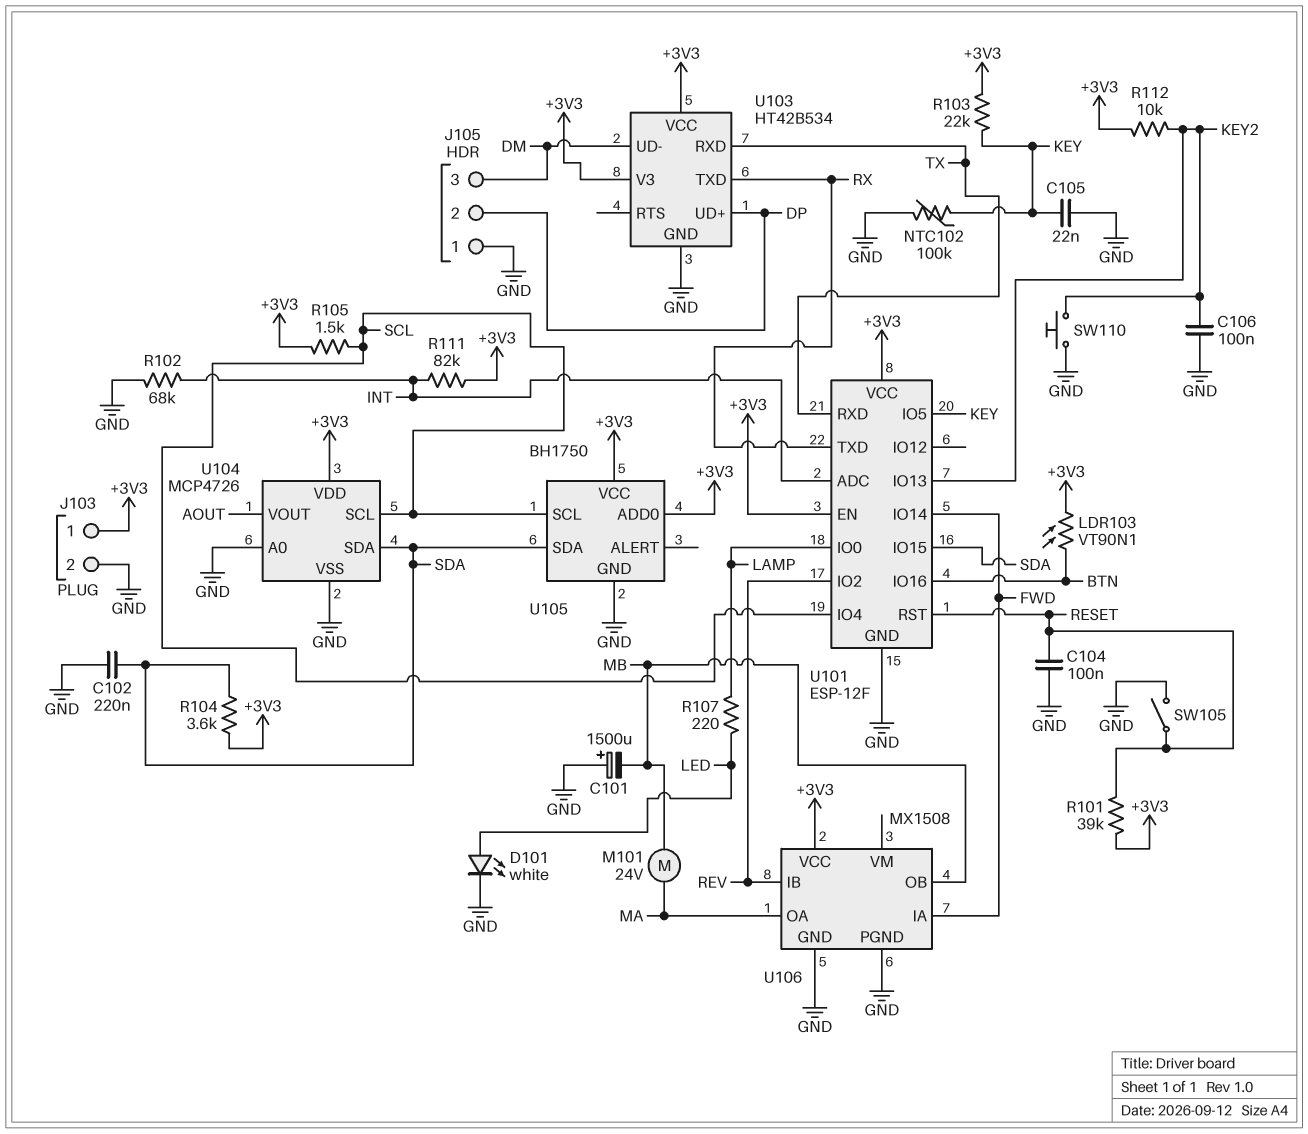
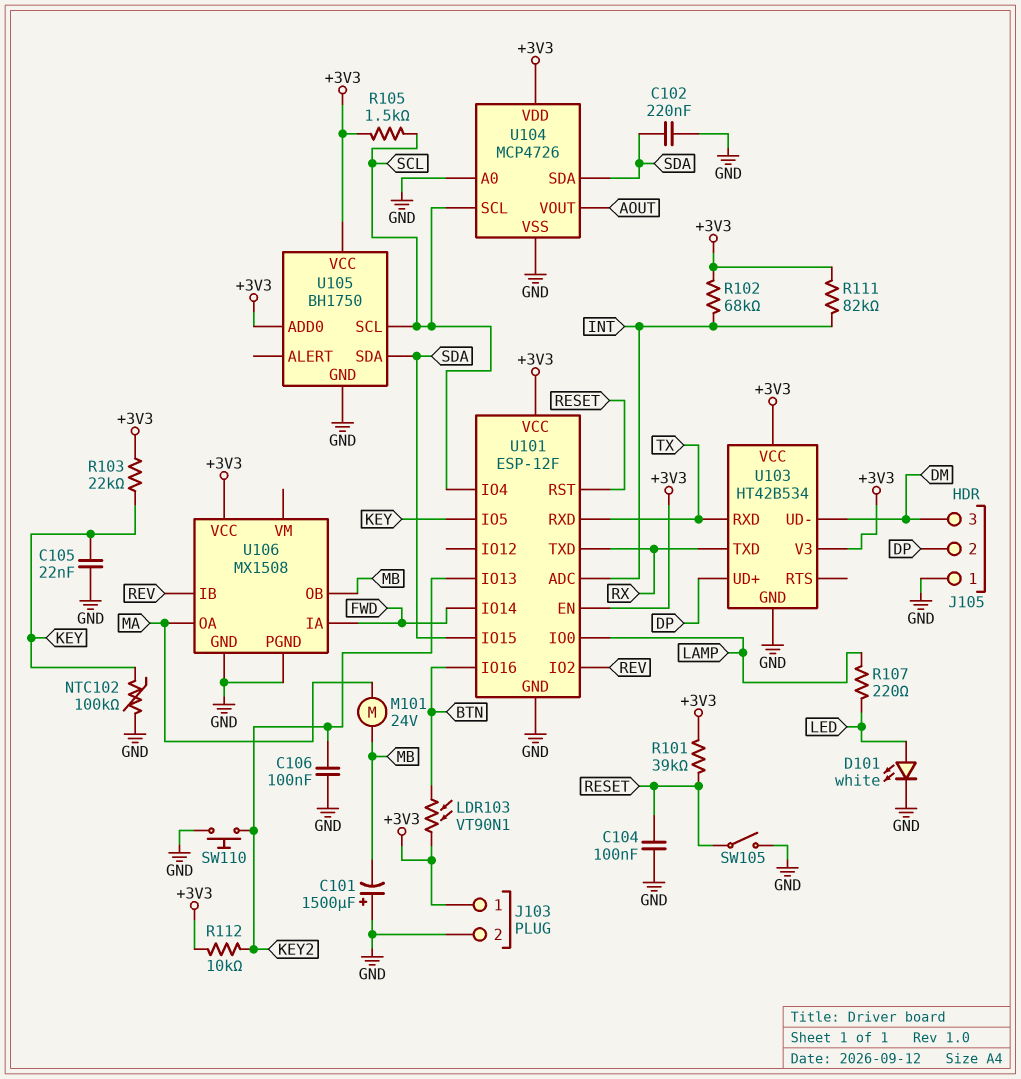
R102: 68k (GND, INT) -> 68k (+3V3, INT)
R104: 3.6k (+3V3, SDA) -> none

